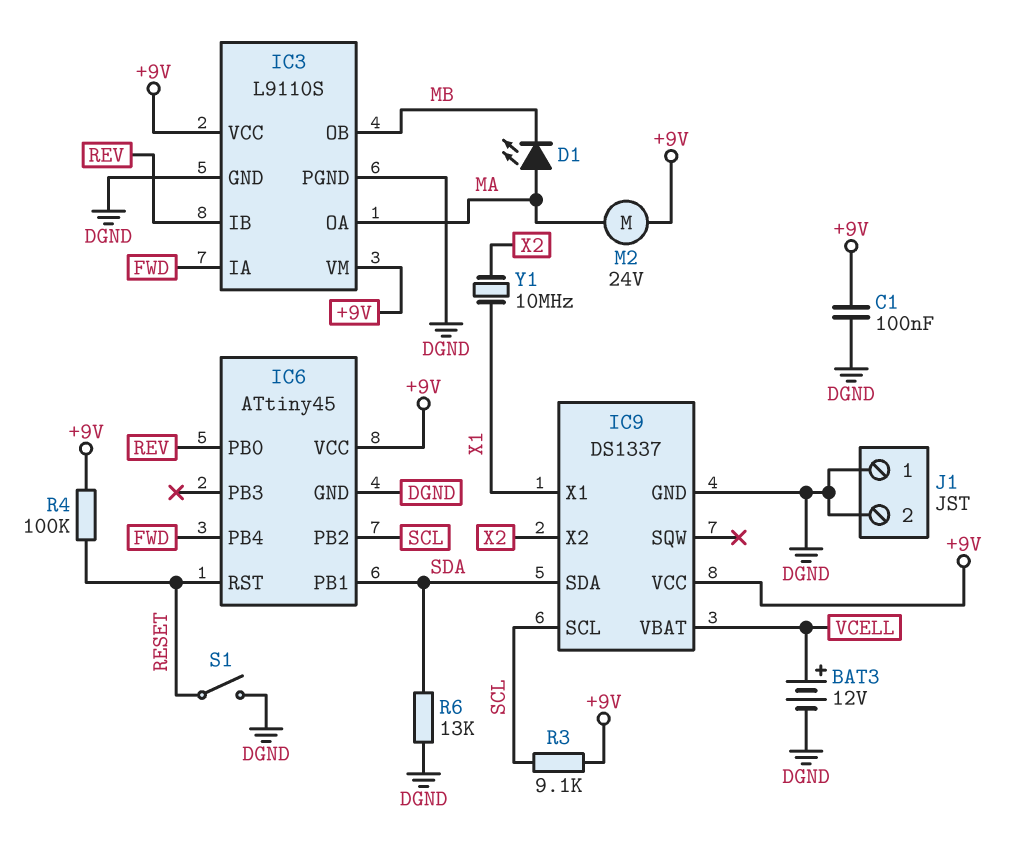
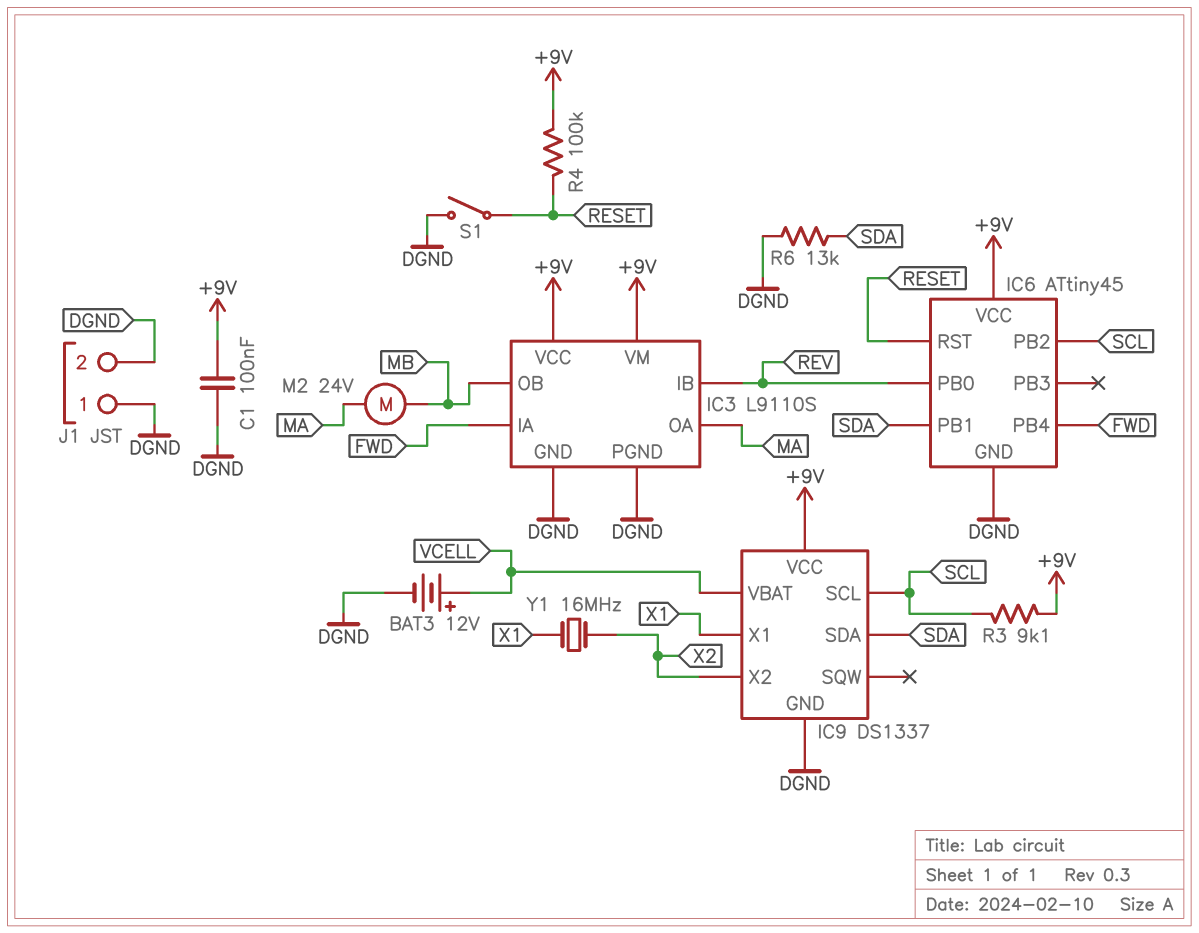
D1: LED (A MA, K MB) -> none
M2: motor 24V (+9V, MA) -> motor 24V (MA, MB)
Y1: 10MHz (X1, X2) -> 16MHz (X1, X2)

